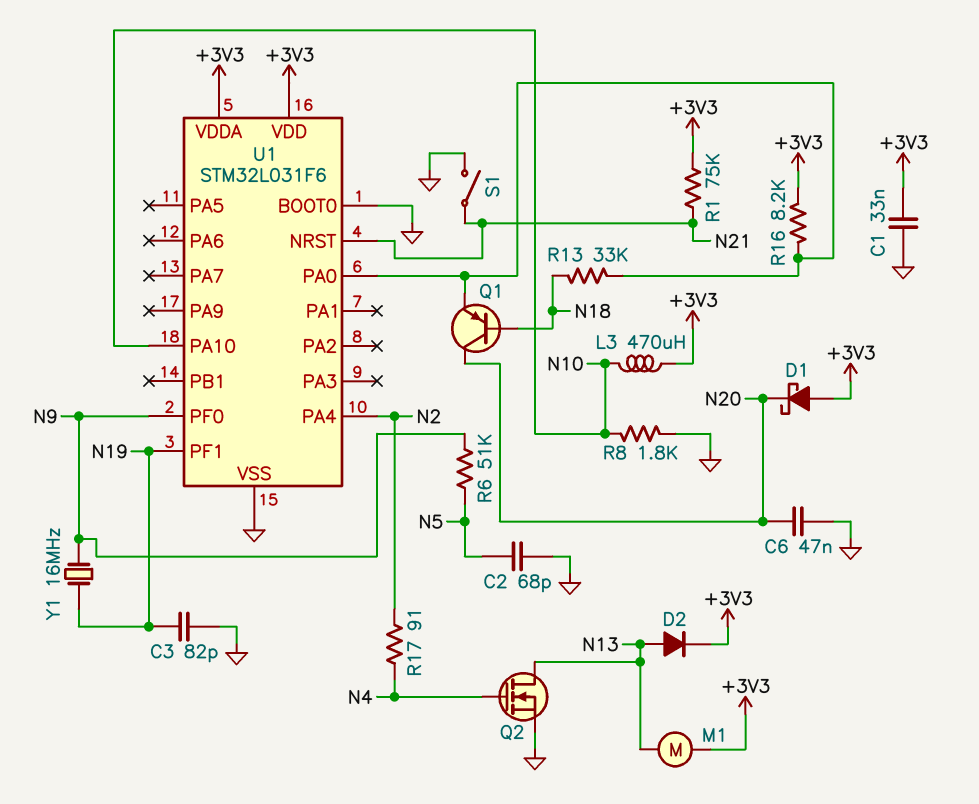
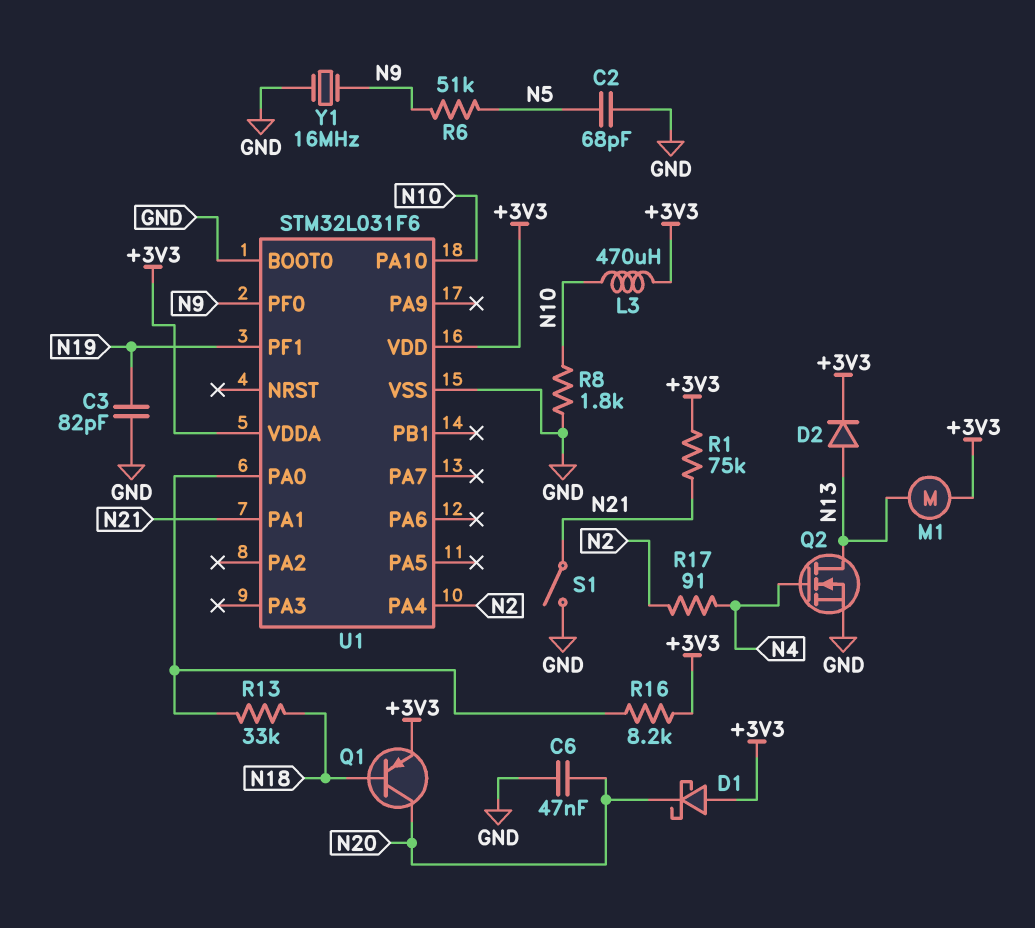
C1: 33nF (+3V3, GND) -> none
Q1: PNP (B N18, C N20, E U1/PA0) -> PNP (B N18, C N20, E +3V3)
U1 pin NRST: N21 -> none
U1 pin PA1: none -> N21
Y1: 16MHz (N9, N19) -> 16MHz (GND, N9)

